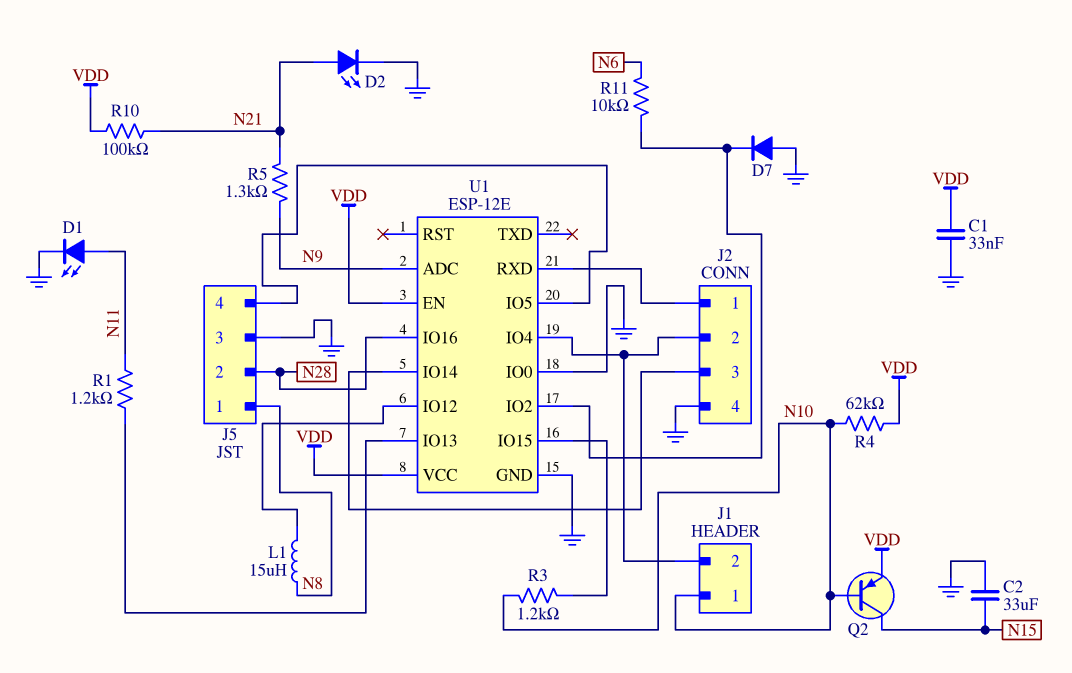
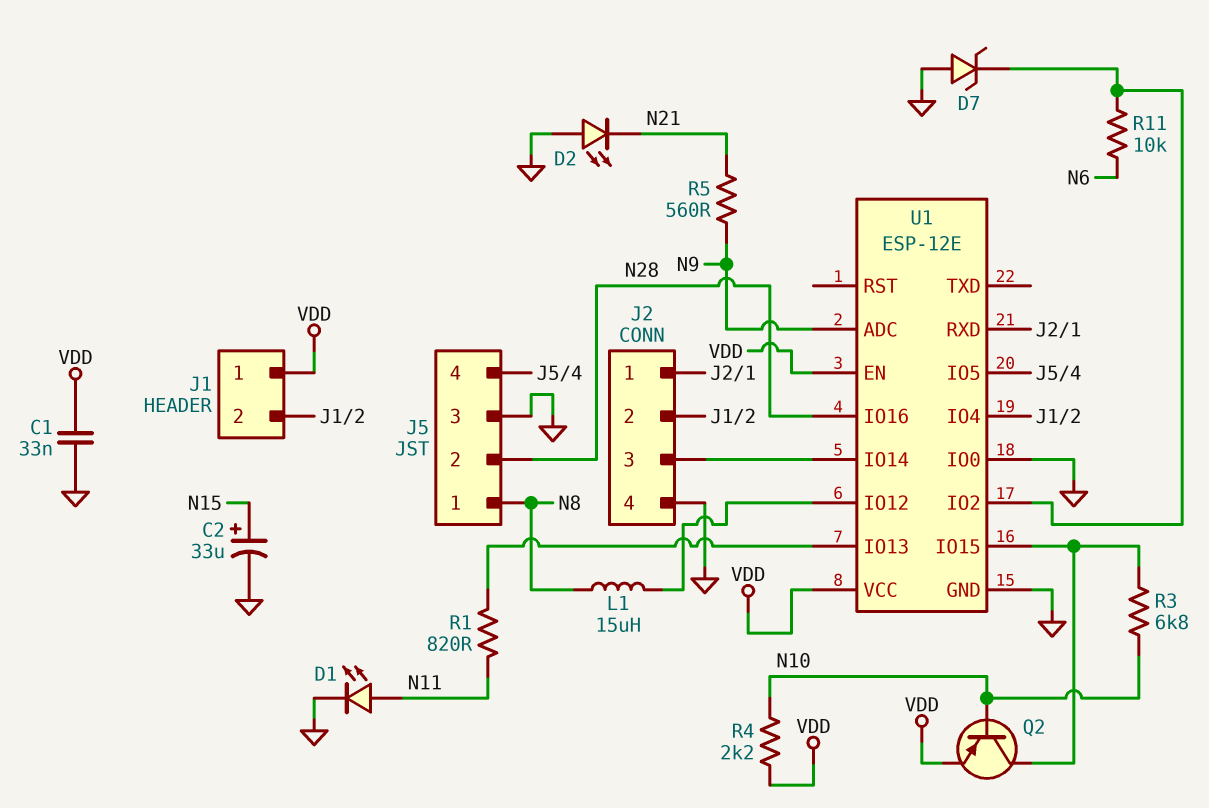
C2: 33uF (GND, N15) -> 33uF (plus N15, minus GND)
D2: LED (A N21, K GND) -> LED (A GND, K N21)
D7: diode (A GND, K U1/IO2) -> zener (A GND, K U1/IO2)
J1 pin 1: N10 -> VDD
Q2: PNP (B N10, C N15, E VDD) -> PNP (B N10, C U1/IO15, E VDD)
R1: 1.2k (N11, U1/IO13) -> 820 (N11, U1/IO13)
R3: 1.2k (N10, U1/IO15) -> 6.8k (N10, U1/IO15)
R4: 62k (N10, VDD) -> 2.2k (N10, VDD)
R5: 1.3k (N9, N21) -> 560 (N9, N21)
R10: 100k (N21, VDD) -> none

